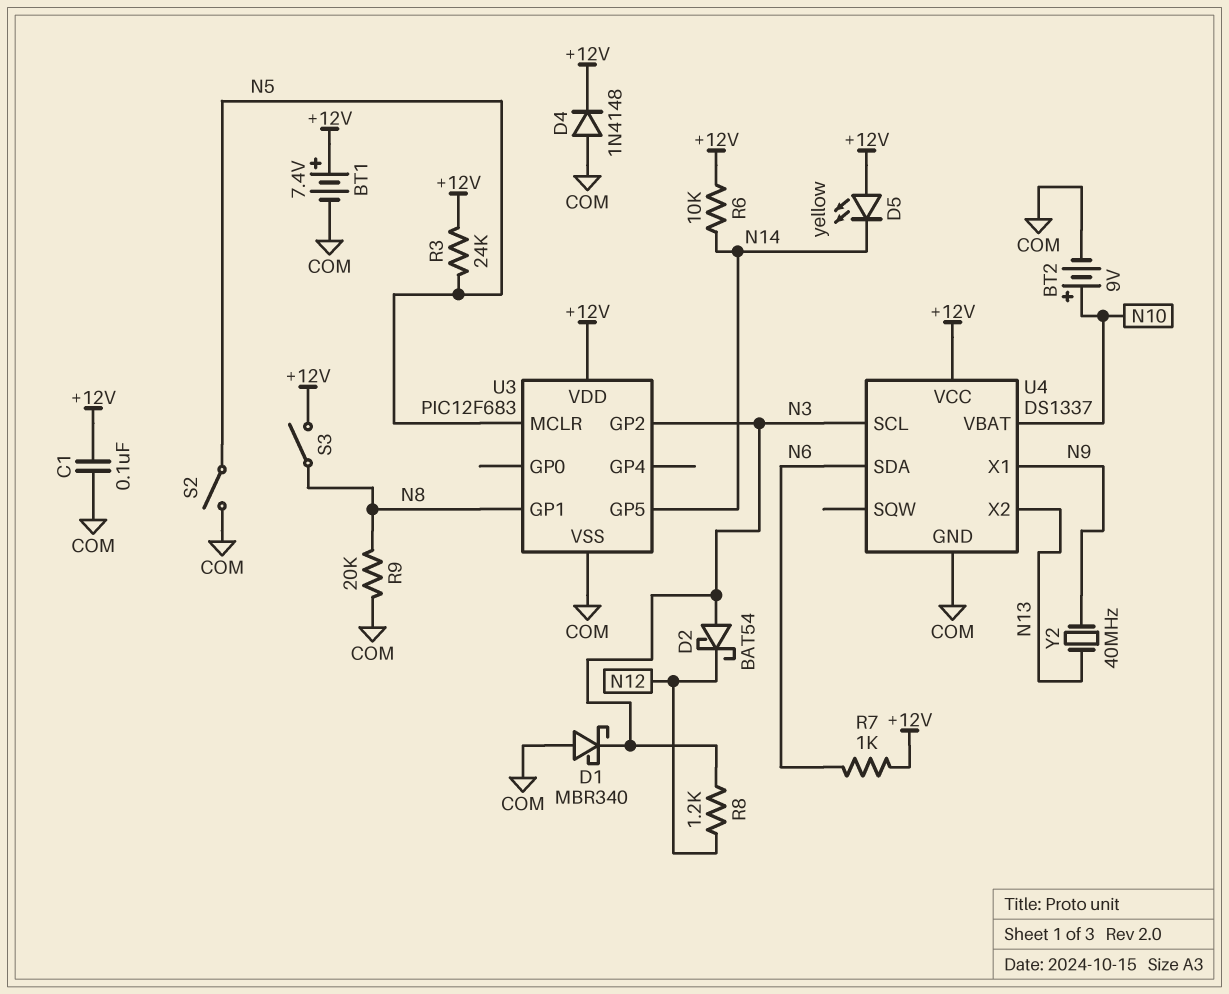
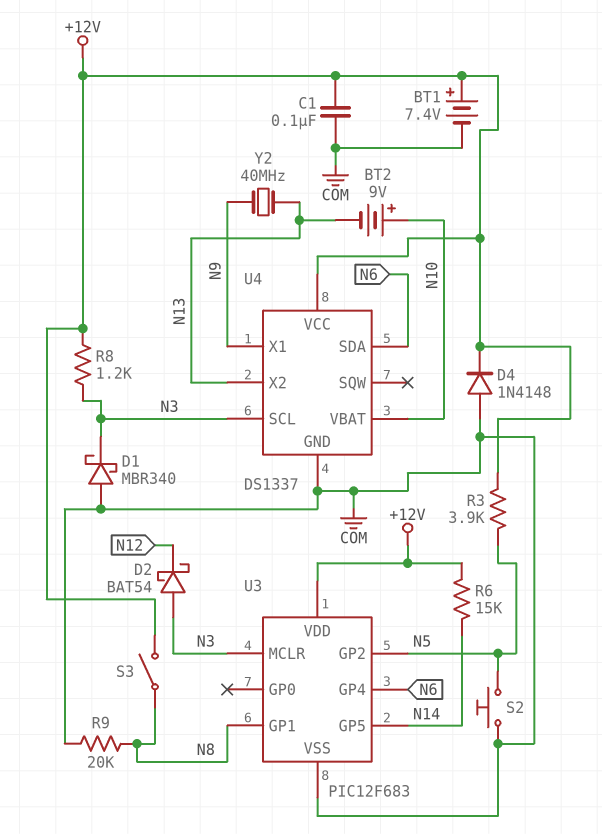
BT2: 9V (plus N10, minus COM) -> 9V (plus N10, minus N13)
D5: LED yellow (A +12V, K N14) -> none
R3: 24k (+12V, N5) -> 3.9k (+12V, N5)
R6: 10k (+12V, N14) -> 15k (+12V, N14)
R7: 1k (+12V, N6) -> none
R8: 1.2k (N3, N12) -> 1.2k (+12V, N3)
S2: switch (COM, N5) -> button (COM, N5)
U3 pin GP2: N3 -> N5
U3 pin GP4: none -> N6
U3 pin MCLR: N5 -> N3

